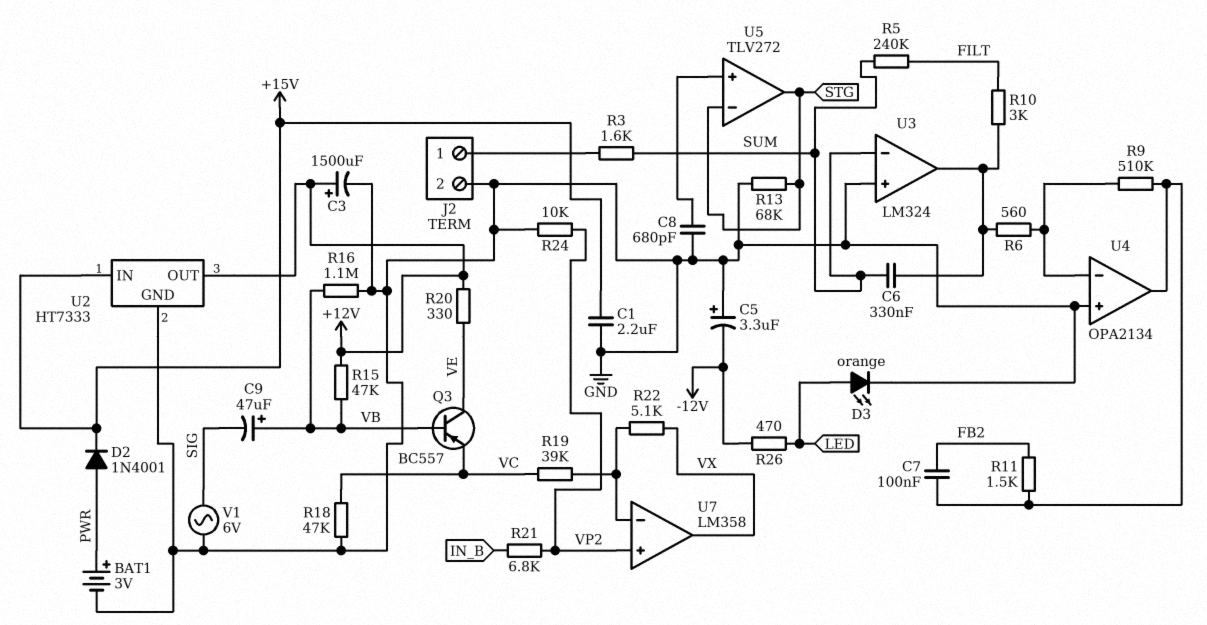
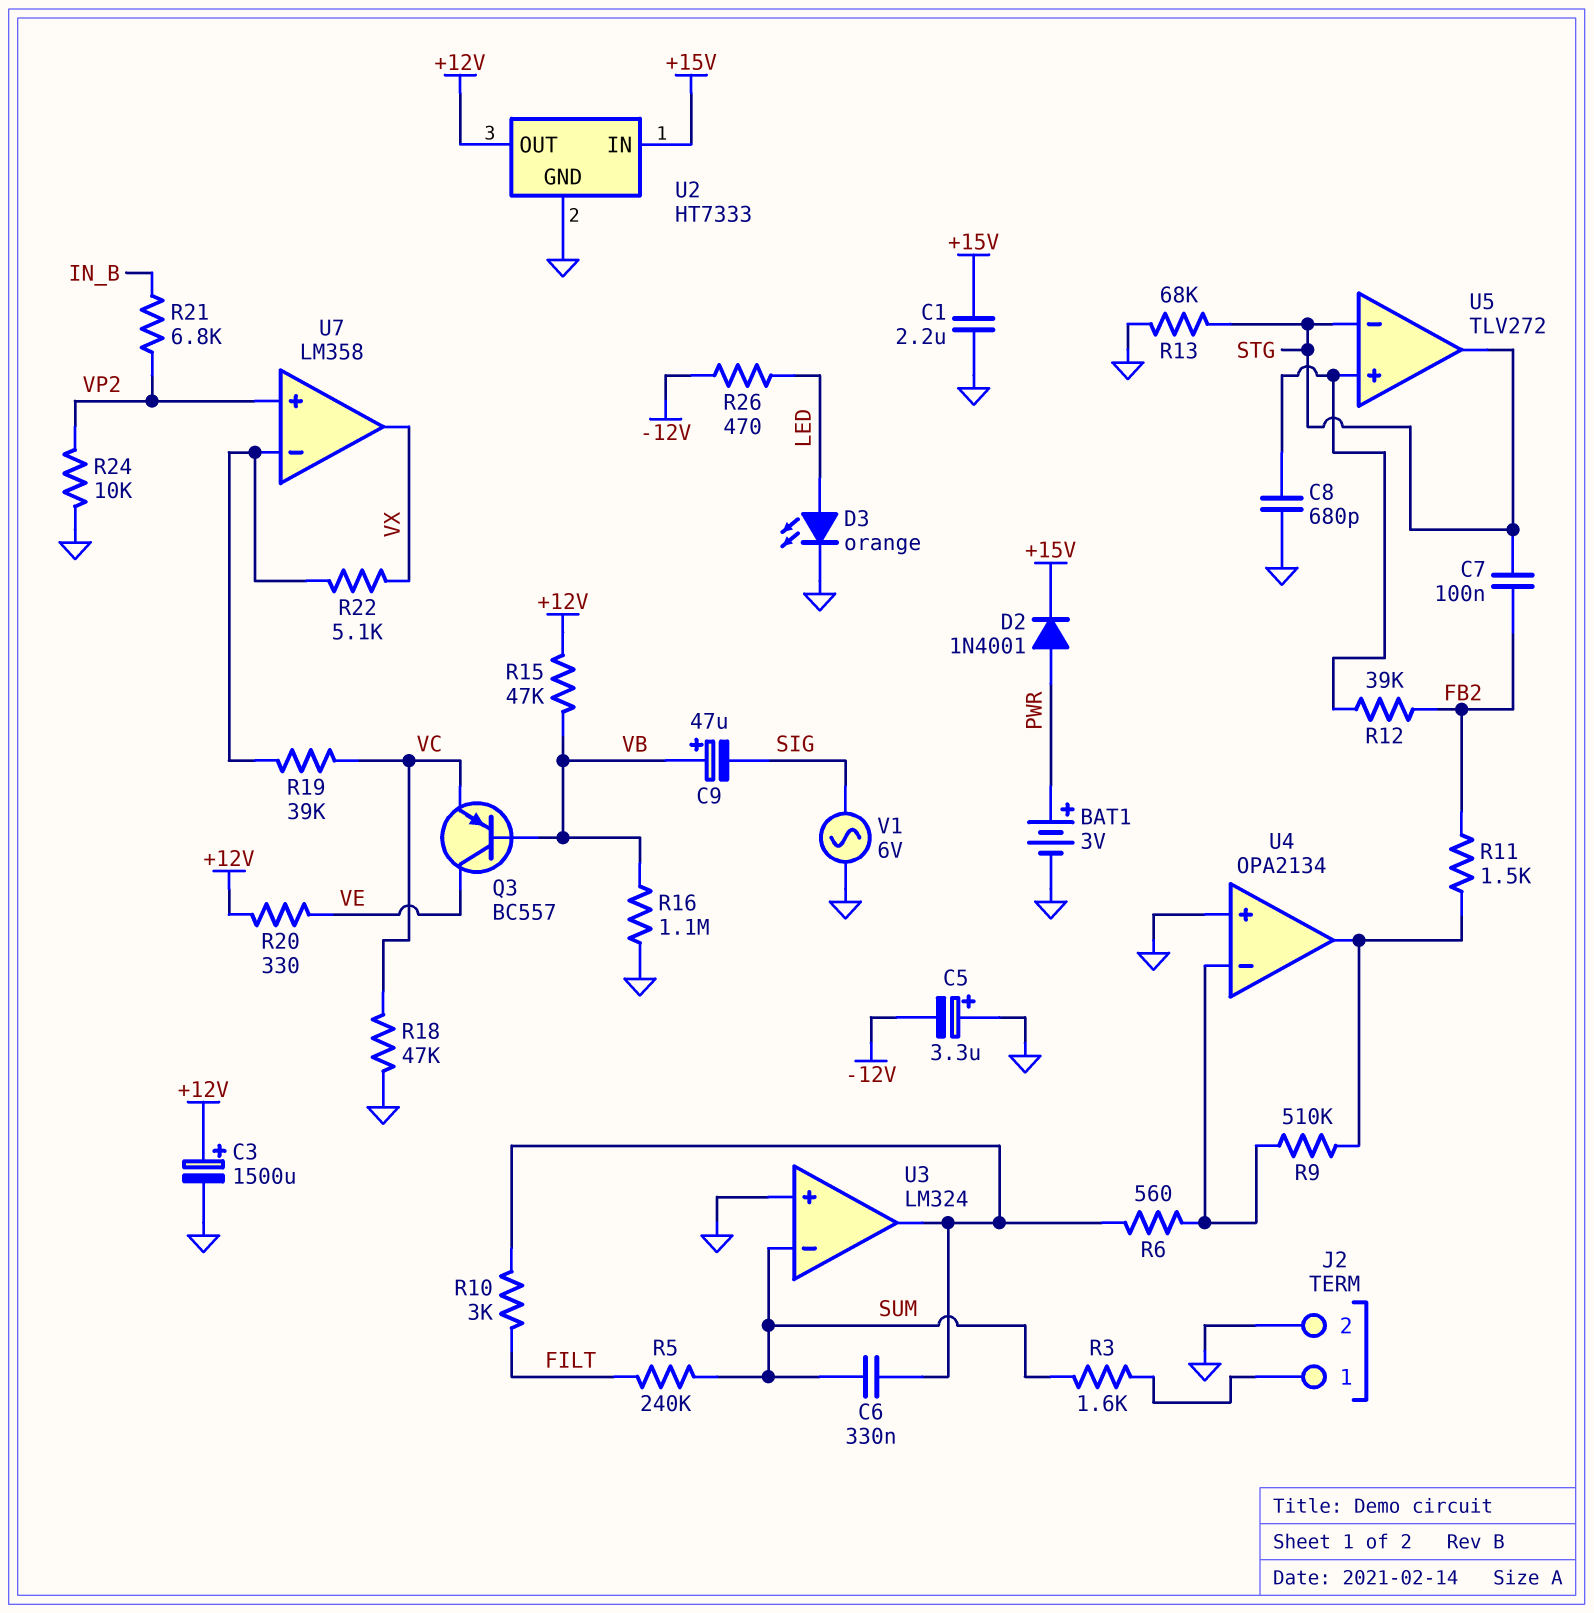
C7: 100nF (FB2, U4/out) -> 100nF (FB2, STG)
R12: none -> 39k (FB2, U5/in+)

